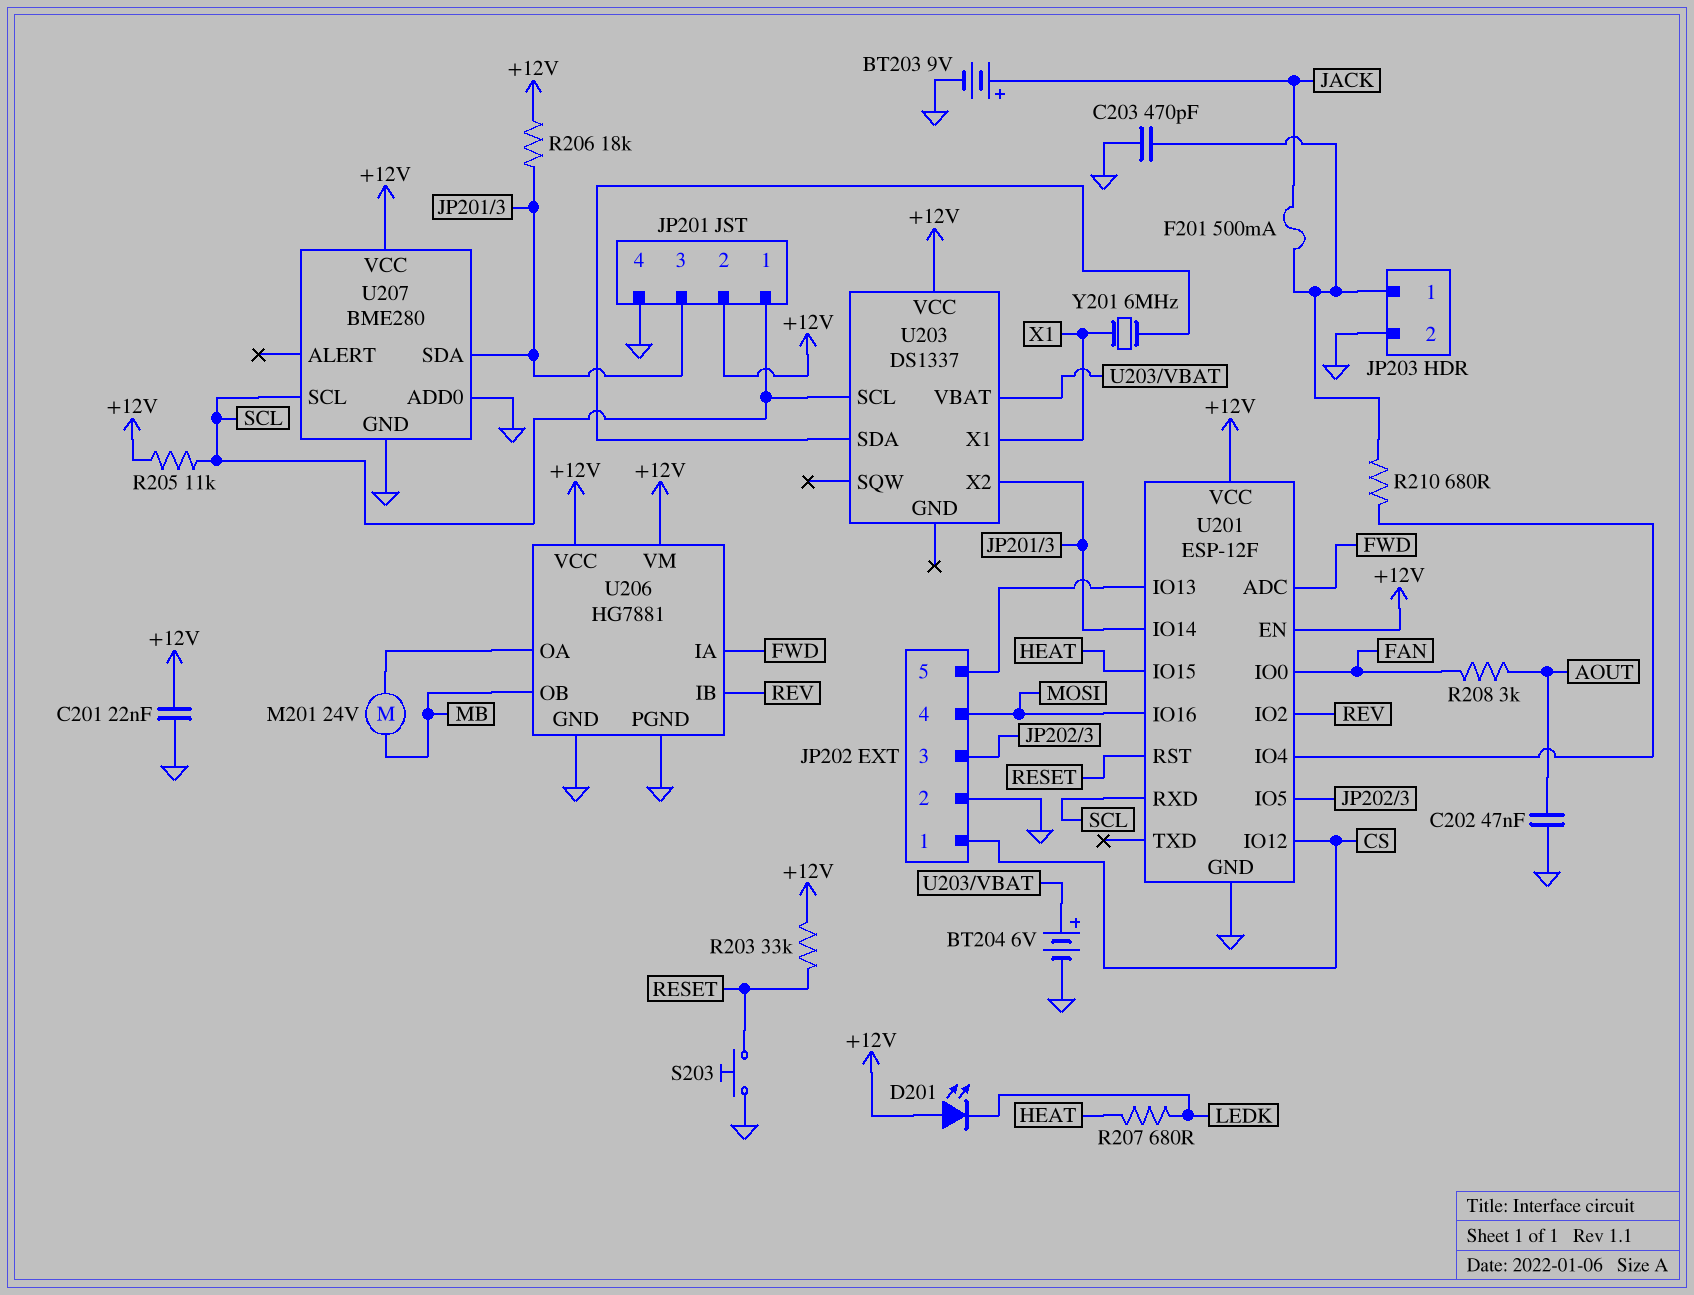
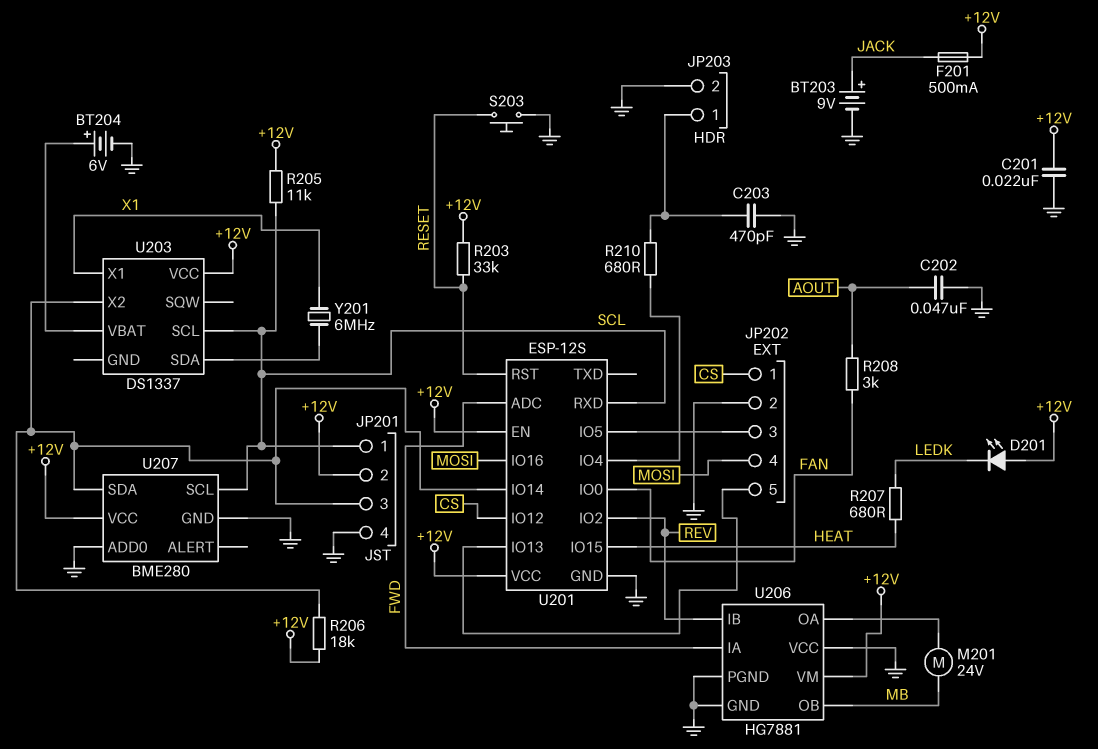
F201: 500mA (JACK, JP203/1) -> 500mA (+12V, JACK)
U201: ESP-12F -> ESP-12S
U206 pin VCC: +12V -> GND

